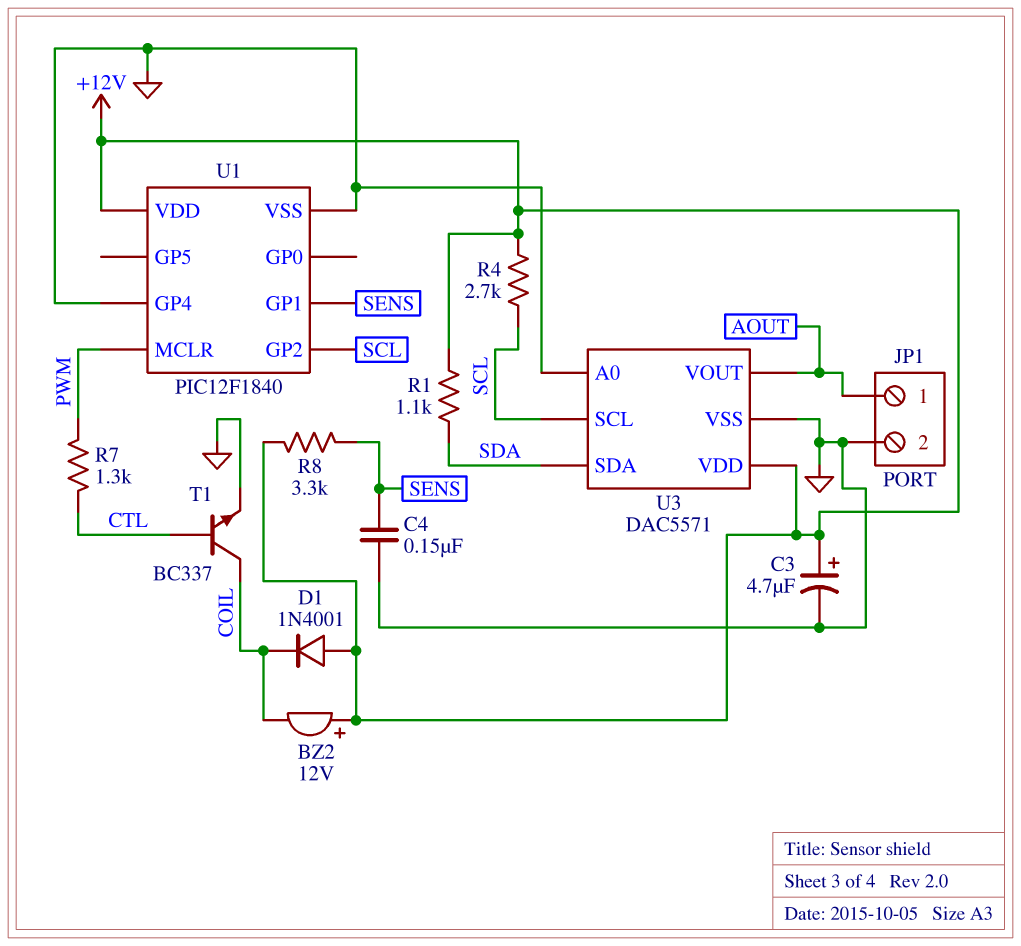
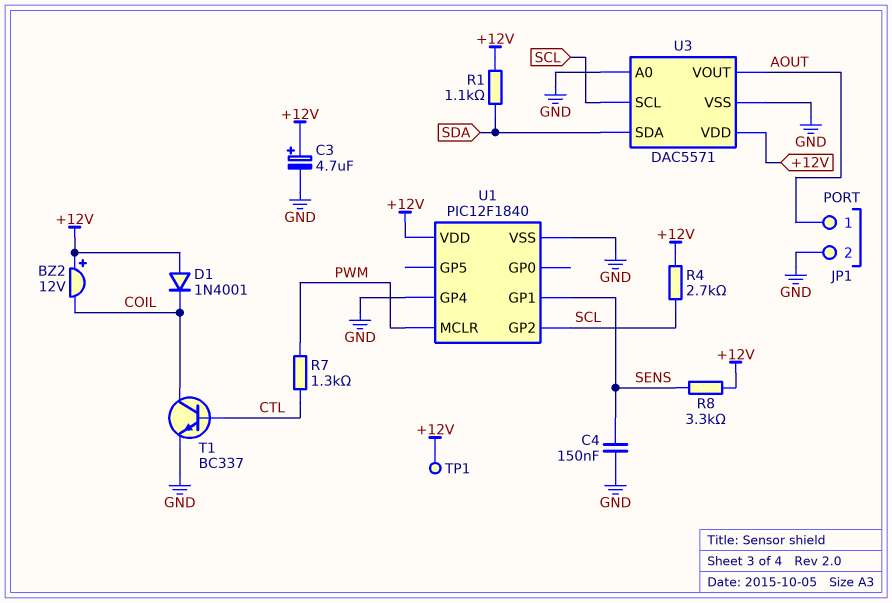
TP1: none -> test point (+12V)

